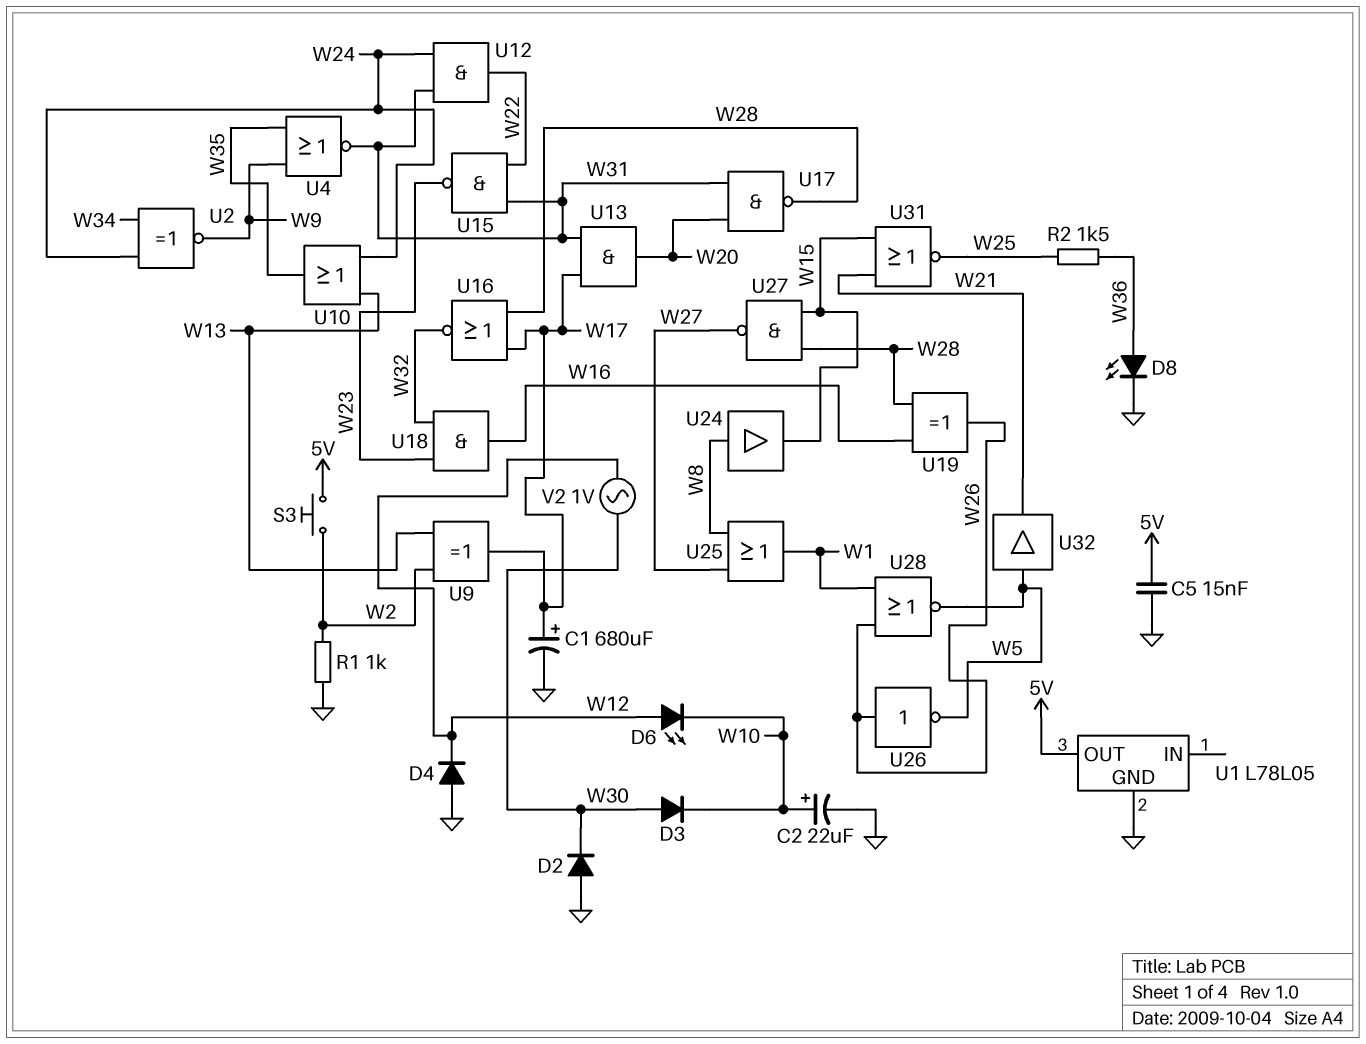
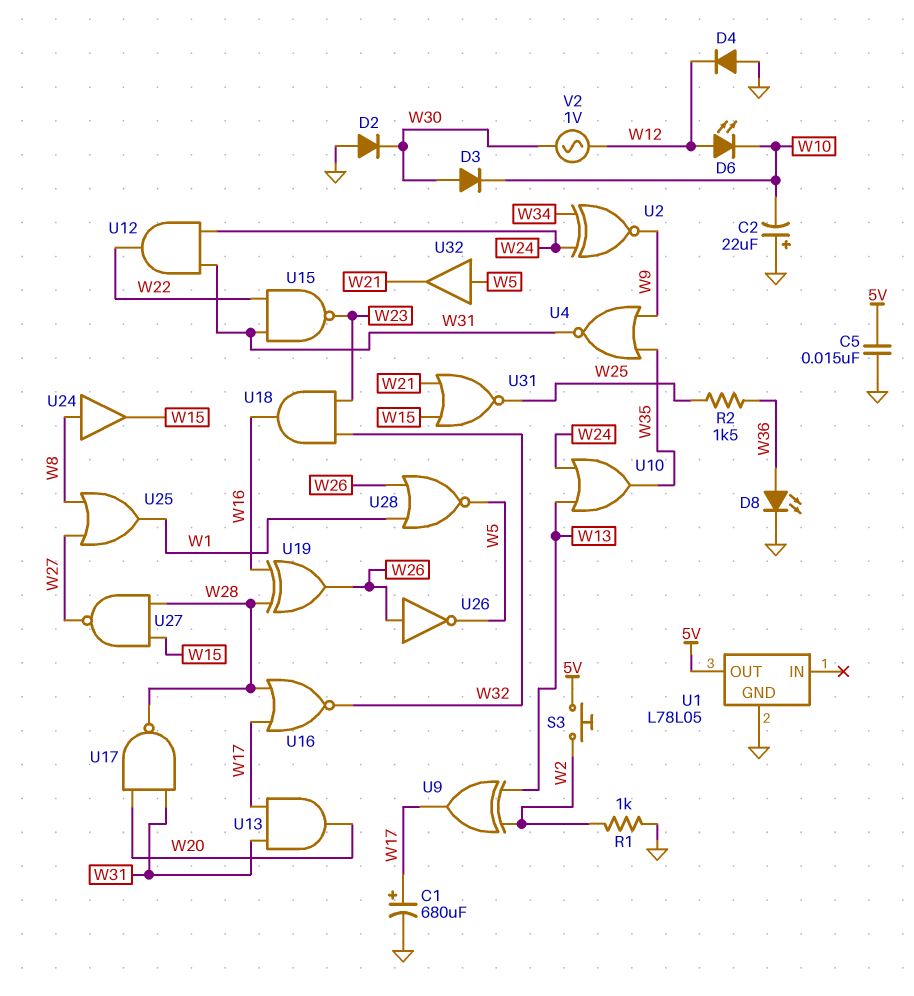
C2: 22uF (plus W10, minus GND) -> 22uF (plus GND, minus W10)

